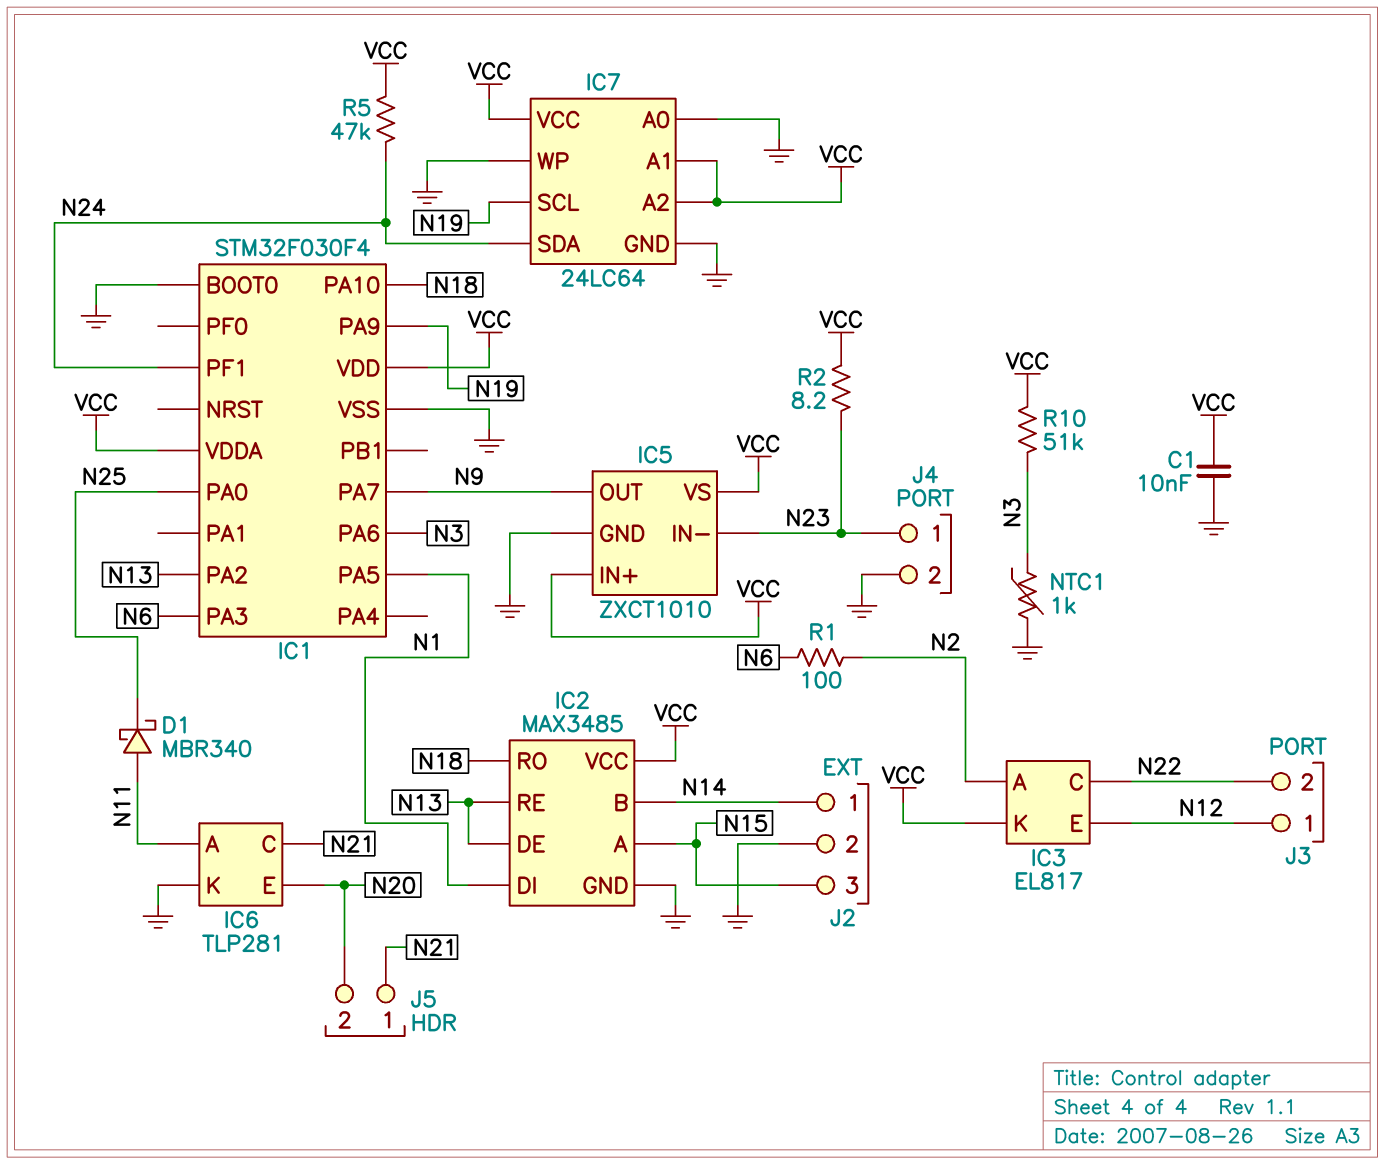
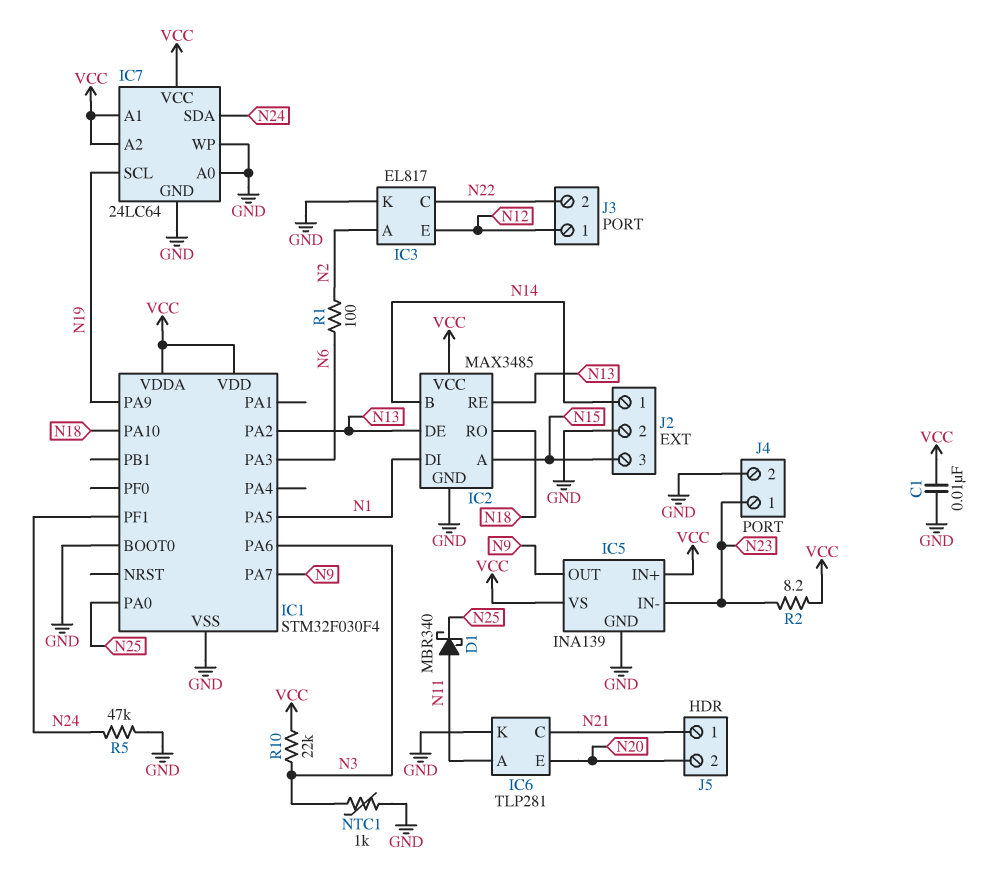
IC3 pin K: VCC -> GND
IC5: ZXCT1010 -> INA139
R5: 47k (N24, VCC) -> 47k (GND, N24)
R10: 51k (N3, VCC) -> 22k (N3, VCC)

